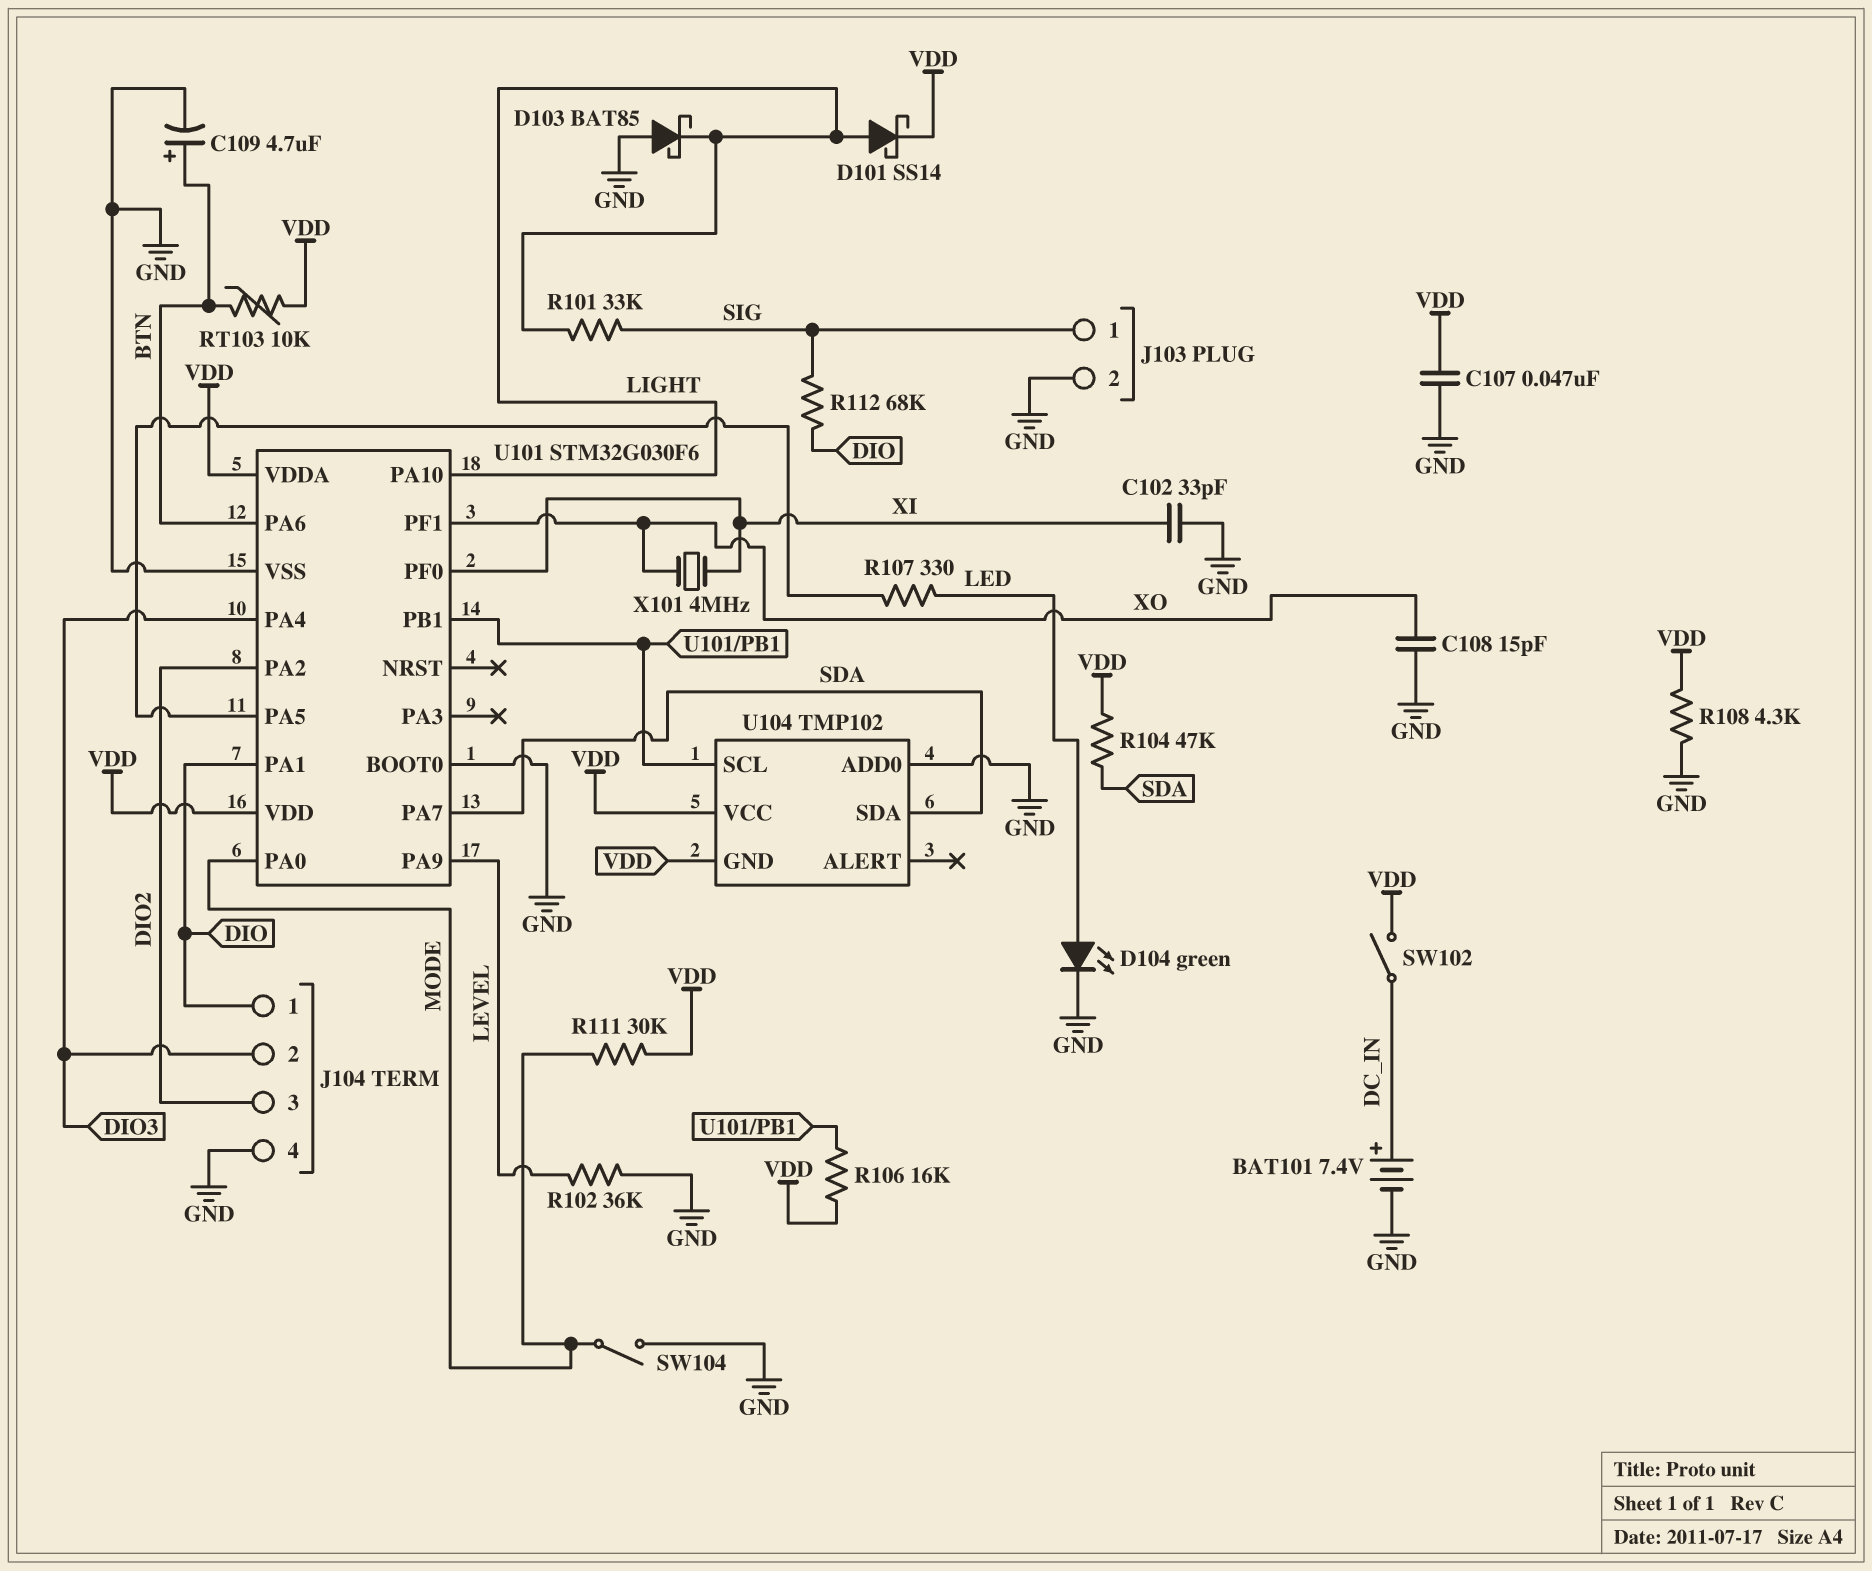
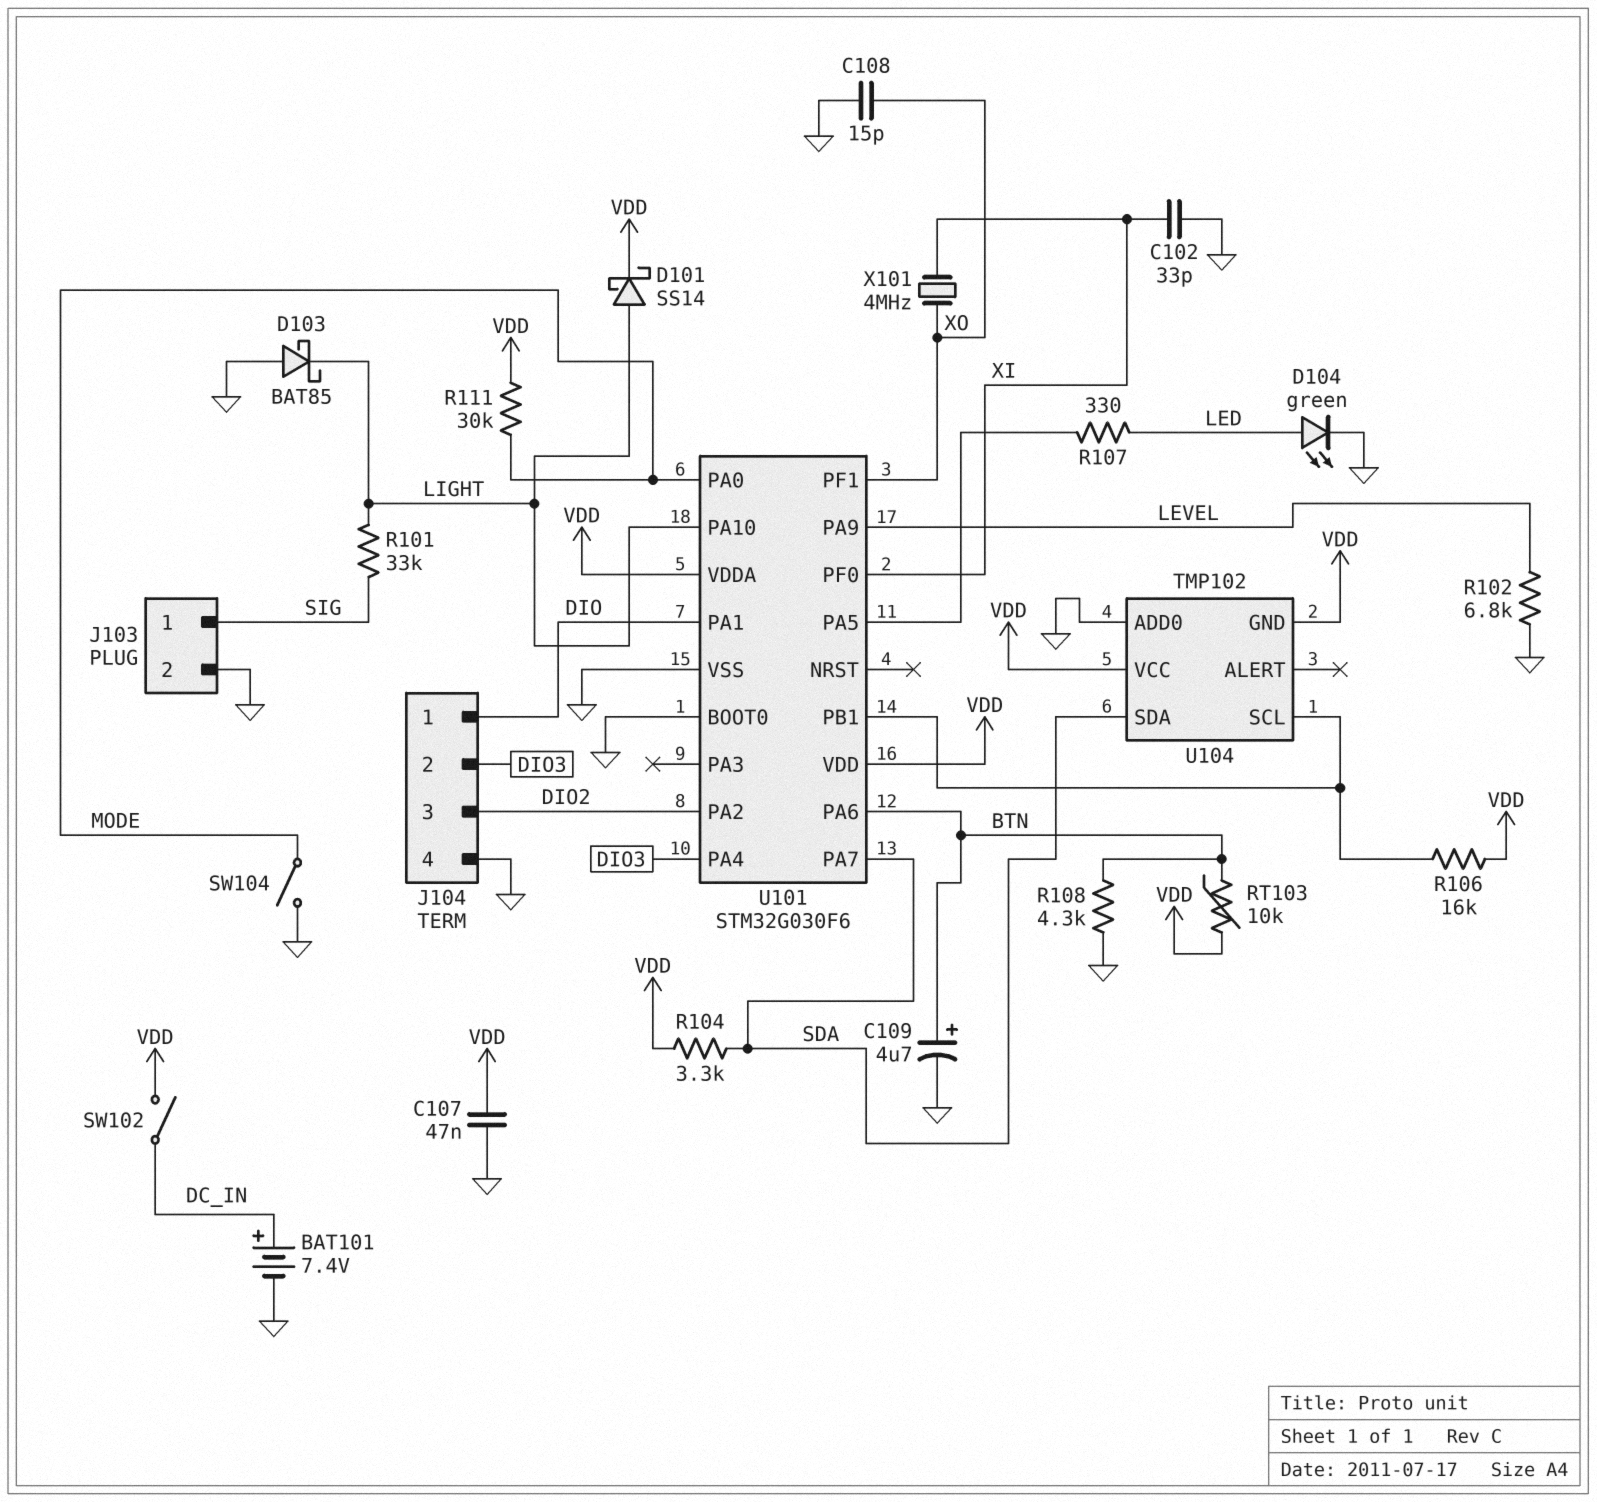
R102: 36k (GND, LEVEL) -> 6.8k (GND, LEVEL)
R104: 47k (SDA, VDD) -> 3.3k (SDA, VDD)
R108: 4.3k (GND, VDD) -> 4.3k (BTN, GND)
R112: 68k (DIO, SIG) -> none

